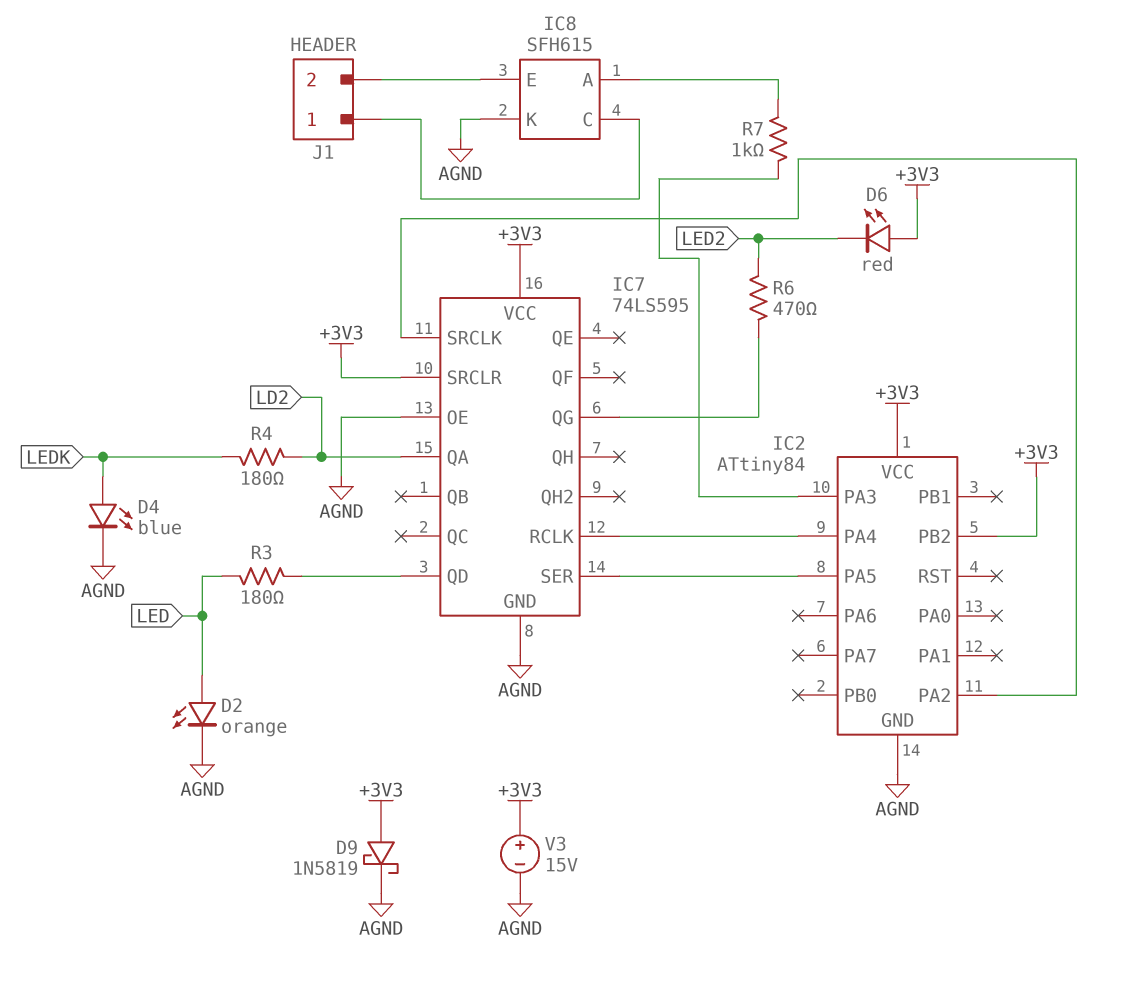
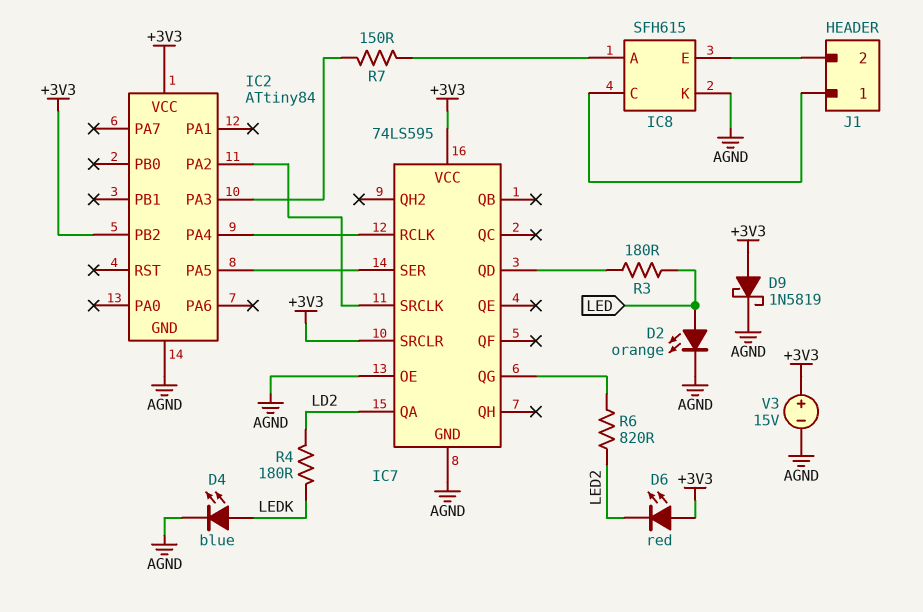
R6: 470 (IC7/QG, LED2) -> 820 (IC7/QG, LED2)
R7: 1k (IC2/PA3, IC8/A) -> 150 (IC2/PA3, IC8/A)

